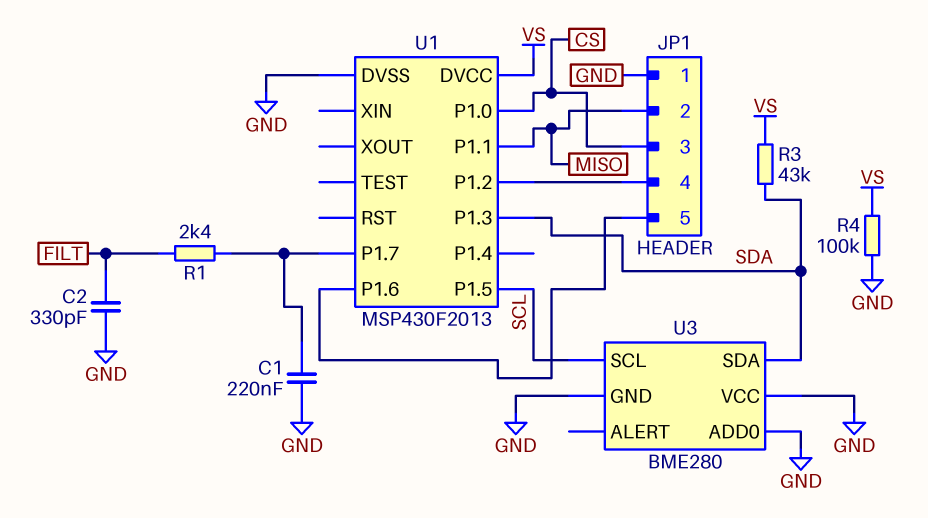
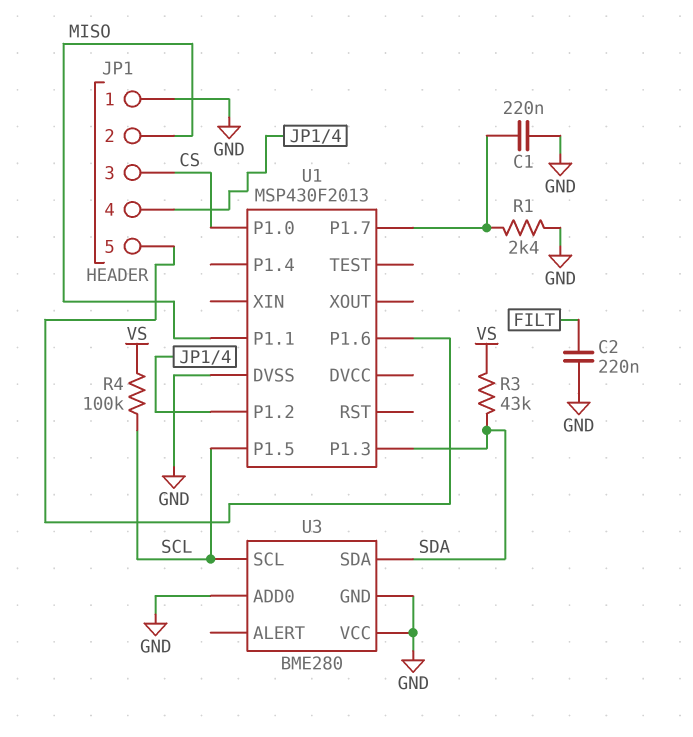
C2: 330pF (FILT, GND) -> 220nF (FILT, GND)
R1: 2.4k (FILT, U1/P1.7) -> 2.4k (GND, U1/P1.7)
R4: 100k (GND, VS) -> 100k (SCL, VS)
U1 pin DVCC: VS -> none

